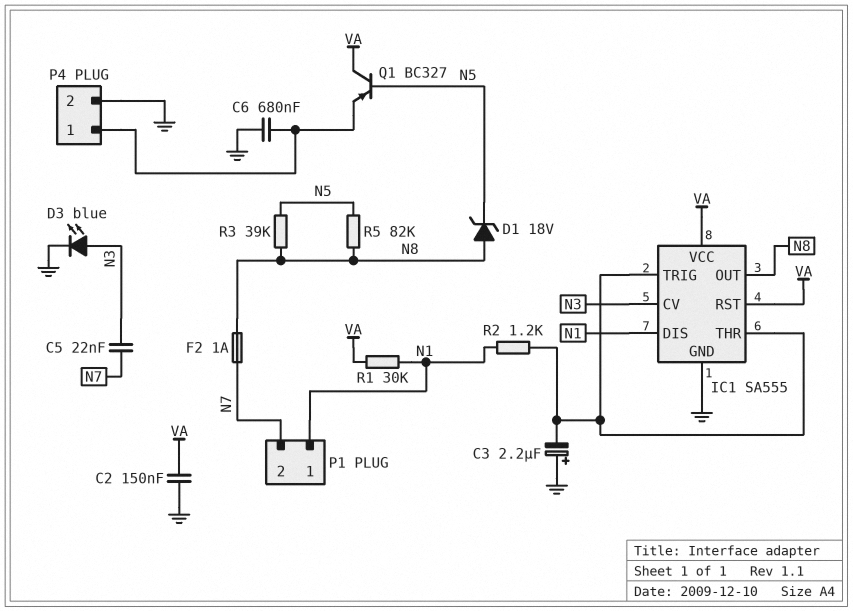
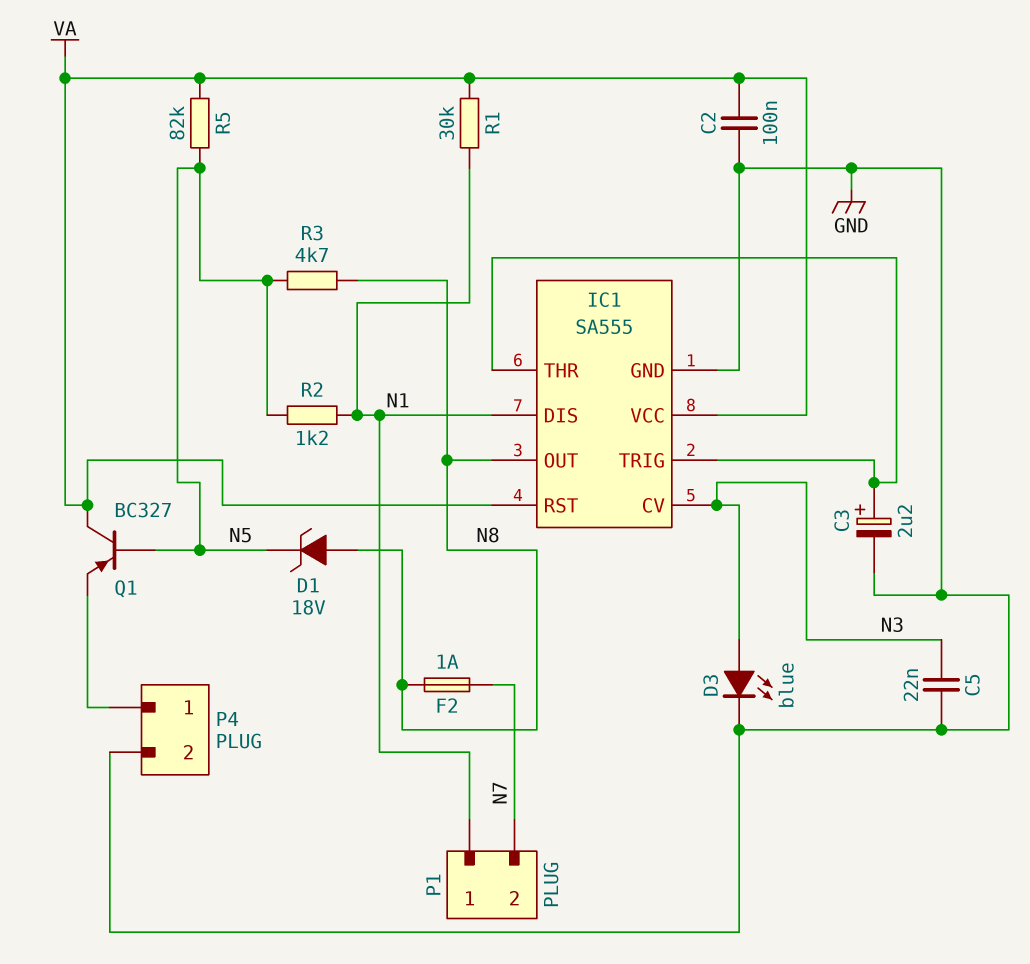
C2: 150nF (GND, VA) -> 100nF (GND, VA)
C3: 2.2uF (plus GND, minus IC1/THR) -> 2.2uF (plus IC1/THR, minus GND)
C5: 22nF (N3, N7) -> 22nF (GND, N3)
C6: 680nF (GND, P4/1) -> none
R2: 1.2k (IC1/THR, N1) -> 1.2k (N1, N5)
R3: 39k (N5, N8) -> 4.7k (N5, N8)
R5: 82k (N5, N8) -> 82k (N5, VA)

